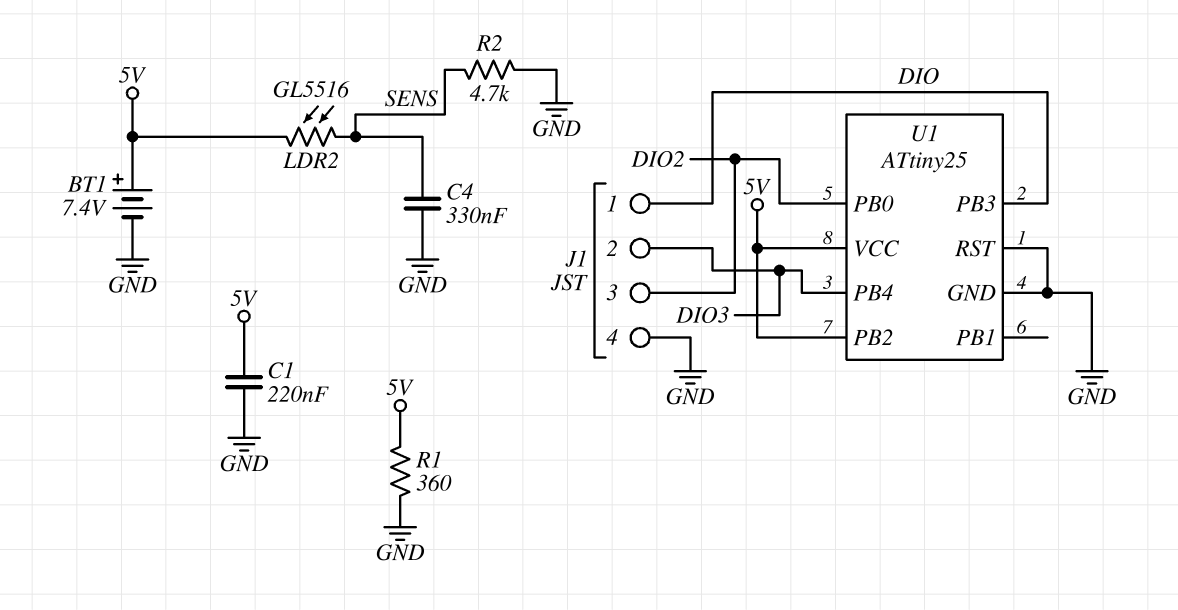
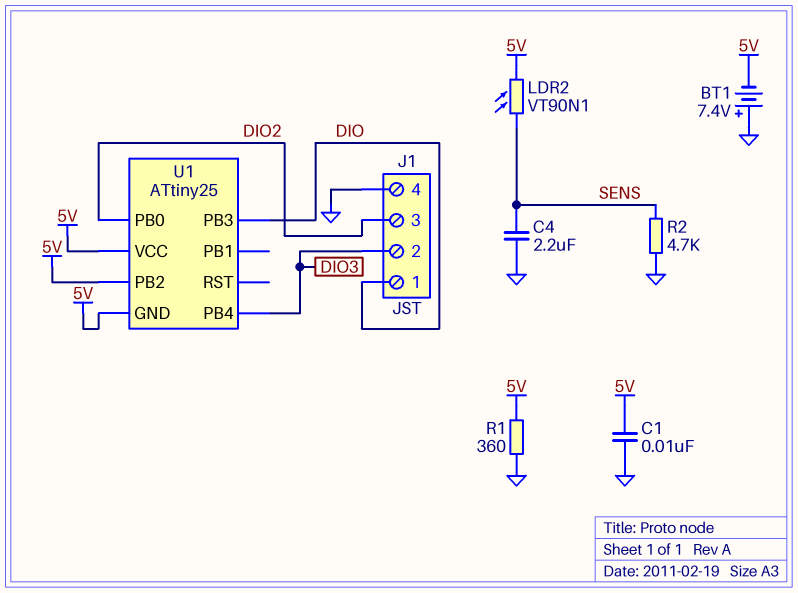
BT1: 7.4V (plus 5V, minus GND) -> 7.4V (plus GND, minus 5V)
C1: 220nF (5V, GND) -> 10nF (5V, GND)
C4: 330nF (GND, SENS) -> 2.2uF (GND, SENS)
LDR2: GL5516 (5V, SENS) -> VT90N1 (5V, SENS)
U1 pin GND: GND -> 5V
U1 pin RST: GND -> none

